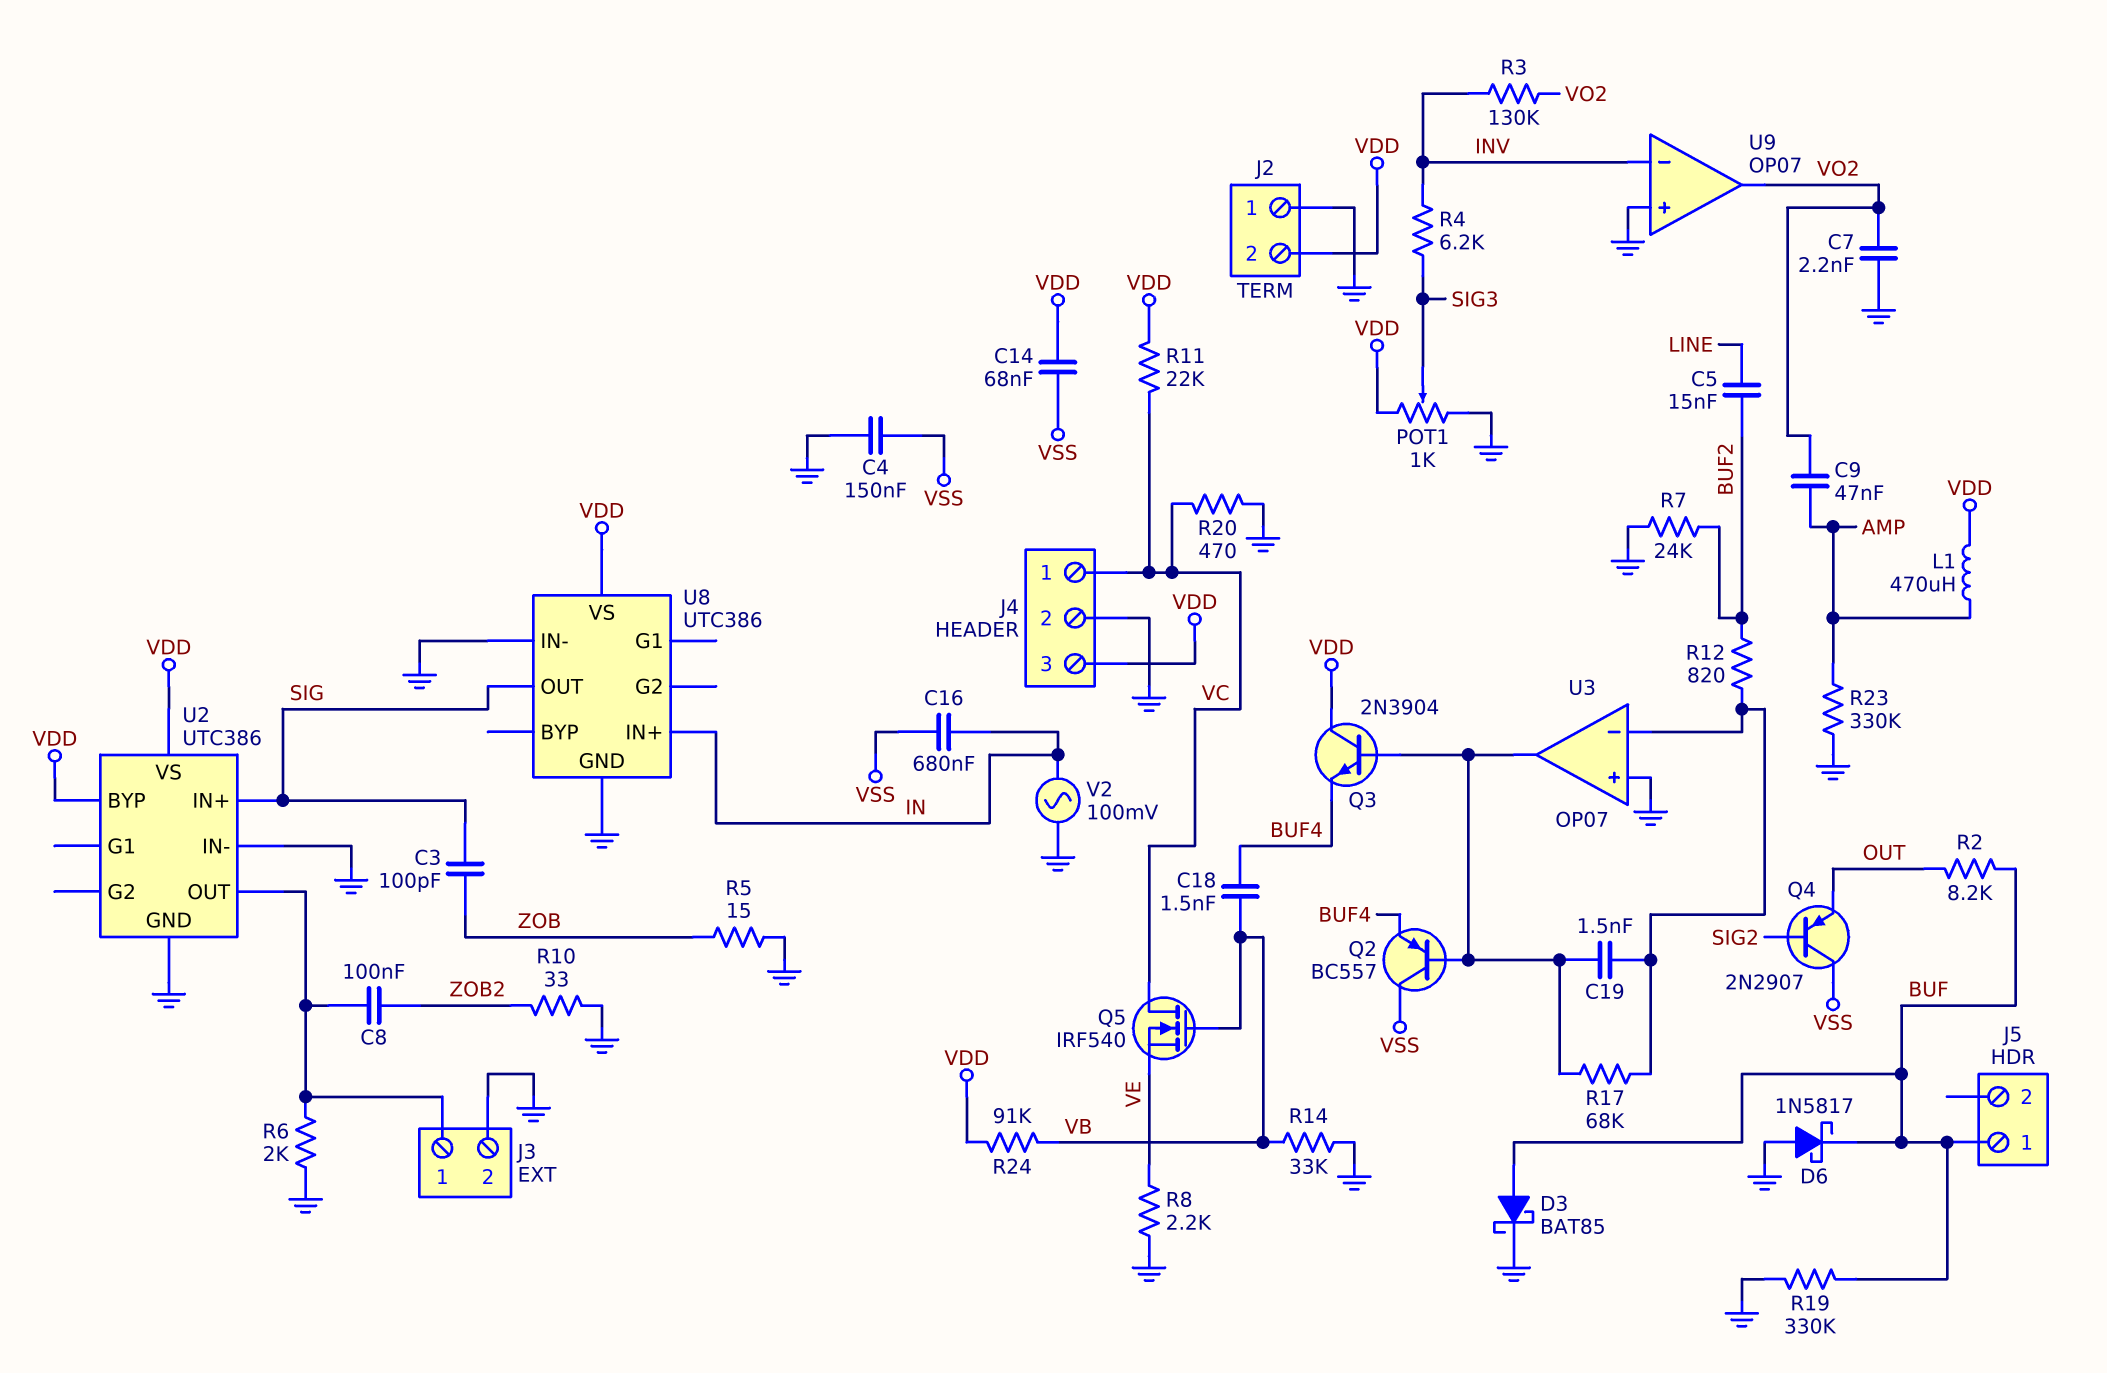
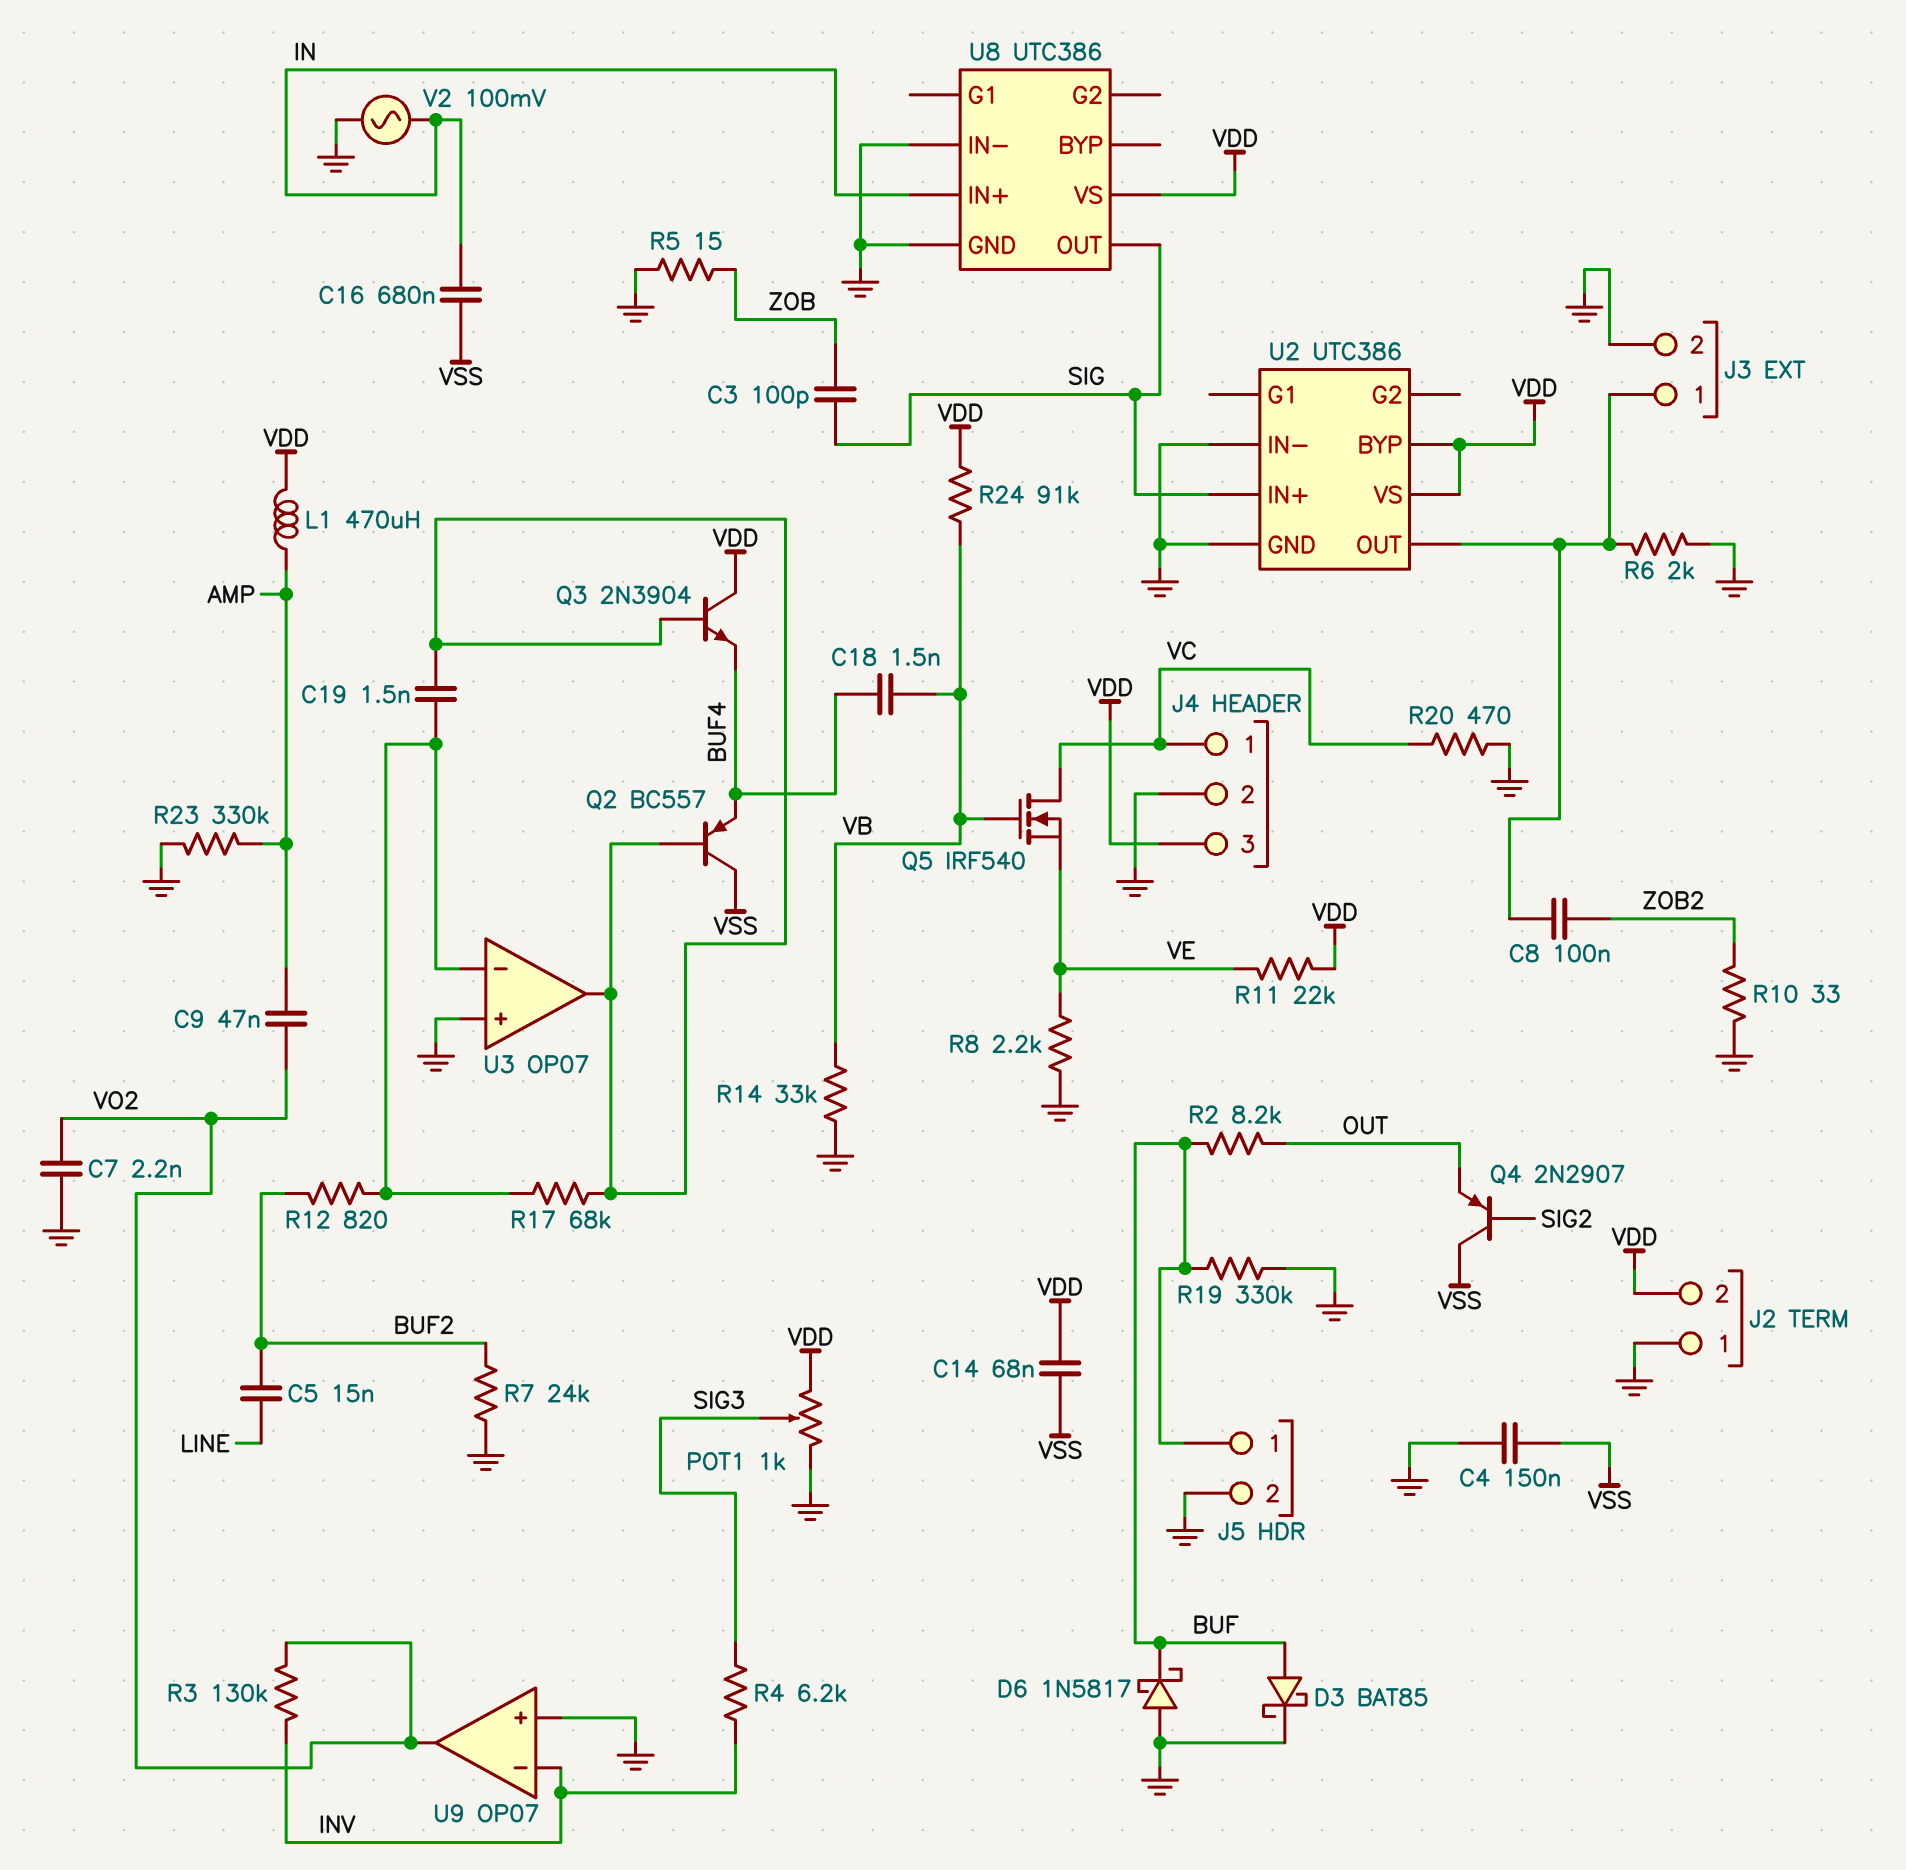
J5 pin 2: none -> GND
R11: 22k (VC, VDD) -> 22k (VDD, VE)

